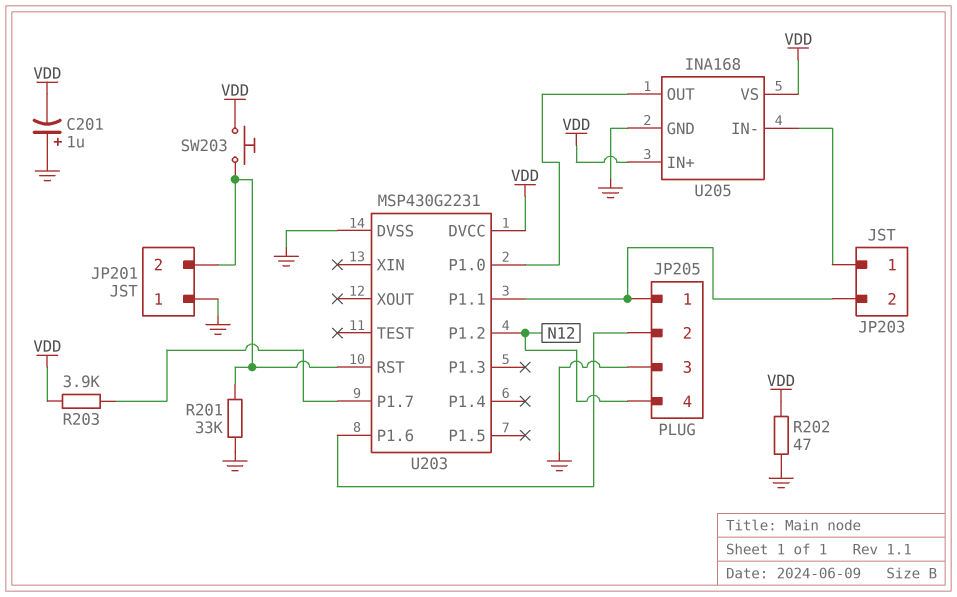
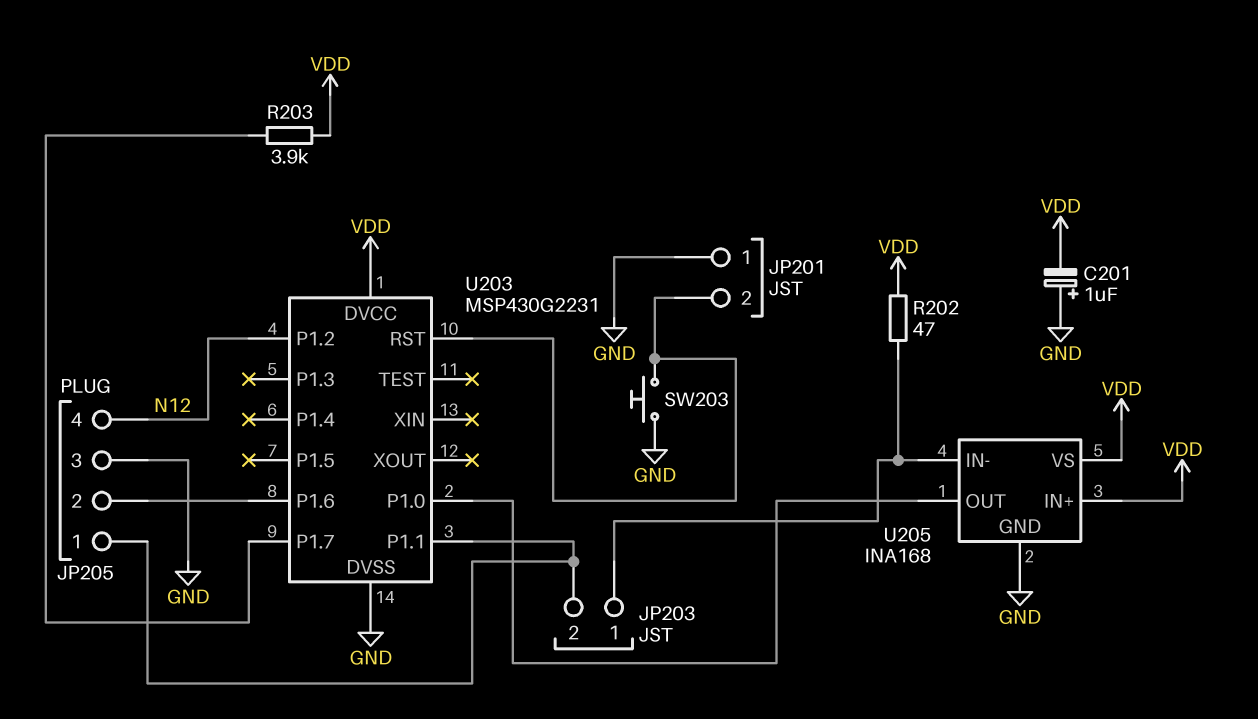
R201: 33k (GND, JP201/2) -> none
R202: 47 (GND, VDD) -> 47 (JP203/1, VDD)
SW203: button (JP201/2, VDD) -> button (GND, JP201/2)

